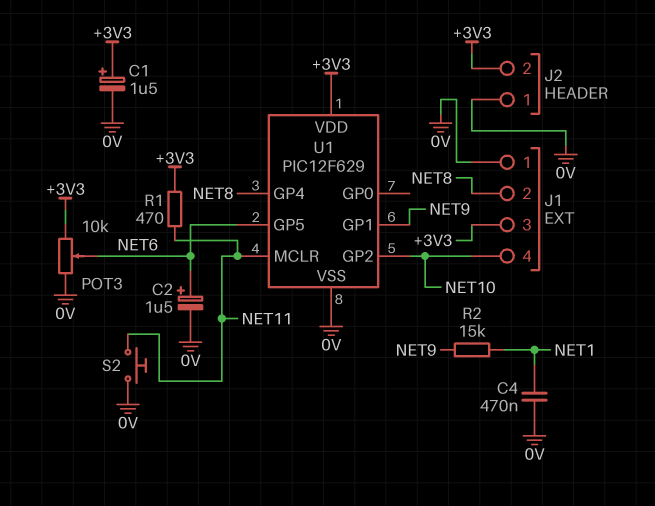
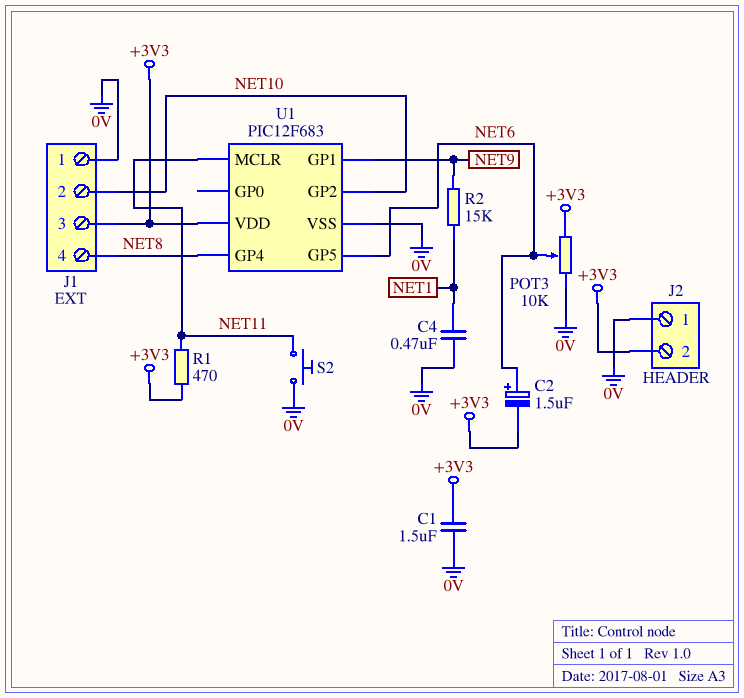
C1: 1.5uF (plus +3V3, minus 0V) -> 1.5uF (+3V3, 0V)
C2: 1.5uF (plus NET6, minus 0V) -> 1.5uF (plus NET6, minus +3V3)
J1 pin 2: NET8 -> NET10
J1 pin 4: NET10 -> NET8
U1: PIC12F629 -> PIC12F683

